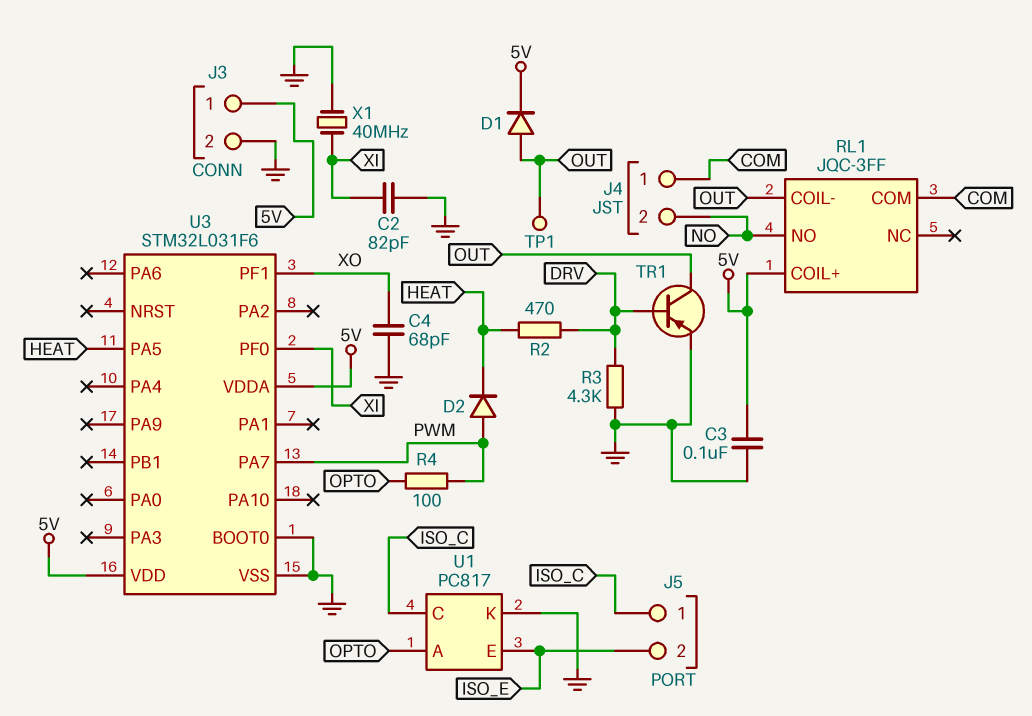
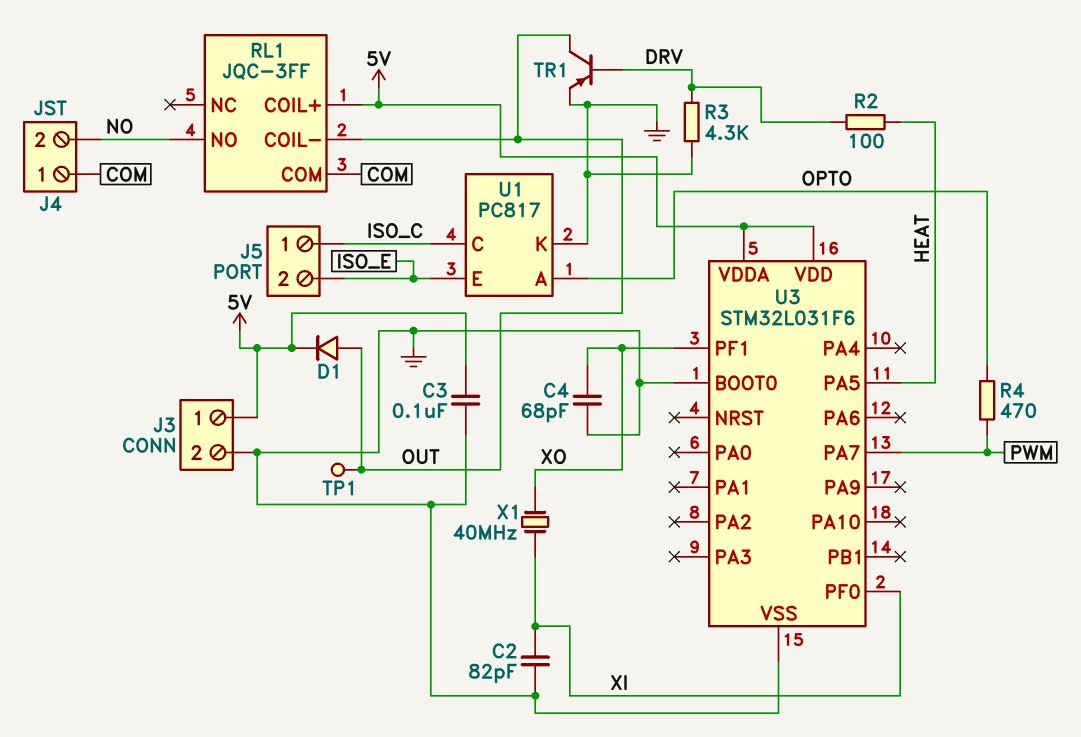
D2: diode (A PWM, K HEAT) -> none
R2: 470 (DRV, HEAT) -> 100 (DRV, HEAT)
R4: 100 (OPTO, PWM) -> 470 (OPTO, PWM)
X1: 40MHz (GND, XI) -> 40MHz (XI, XO)

